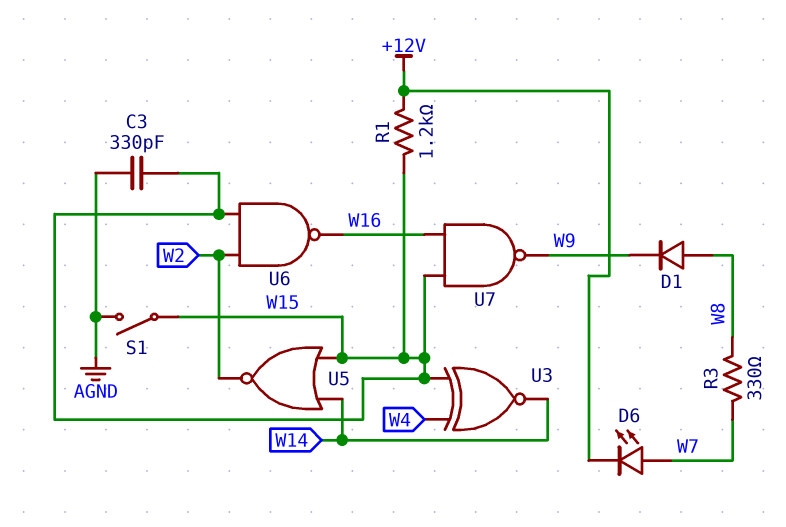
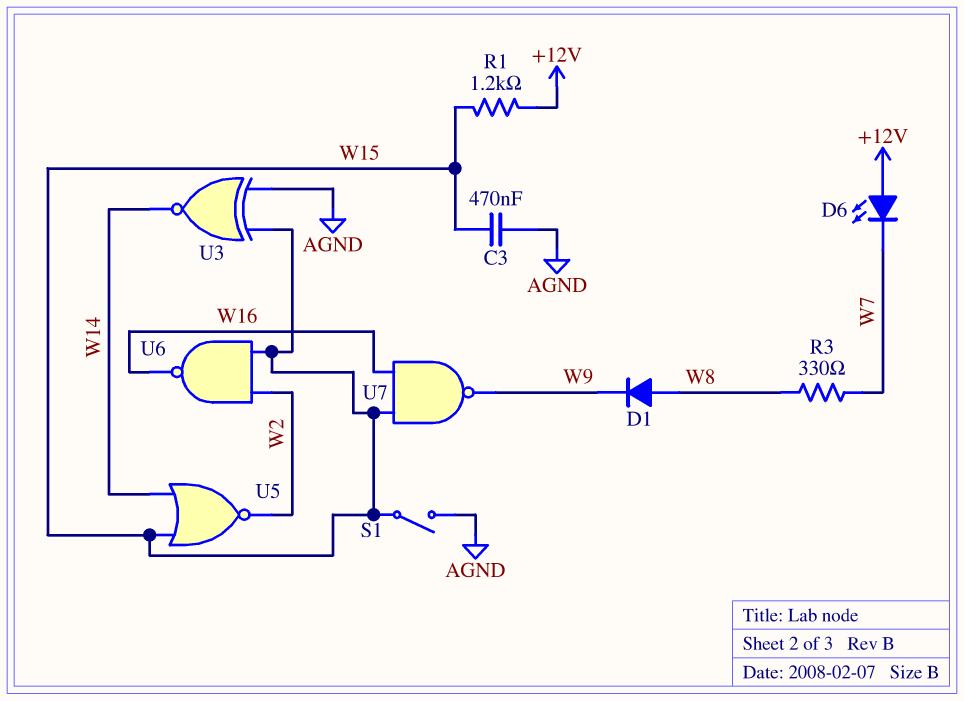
C3: 330pF (AGND, W15) -> 470nF (AGND, W15)
D6: LED (A W7, K +12V) -> LED (A +12V, K W7)
U3: XNOR (in W4, in W15, out W14) -> XNOR (in AGND, in W15, out W14)

